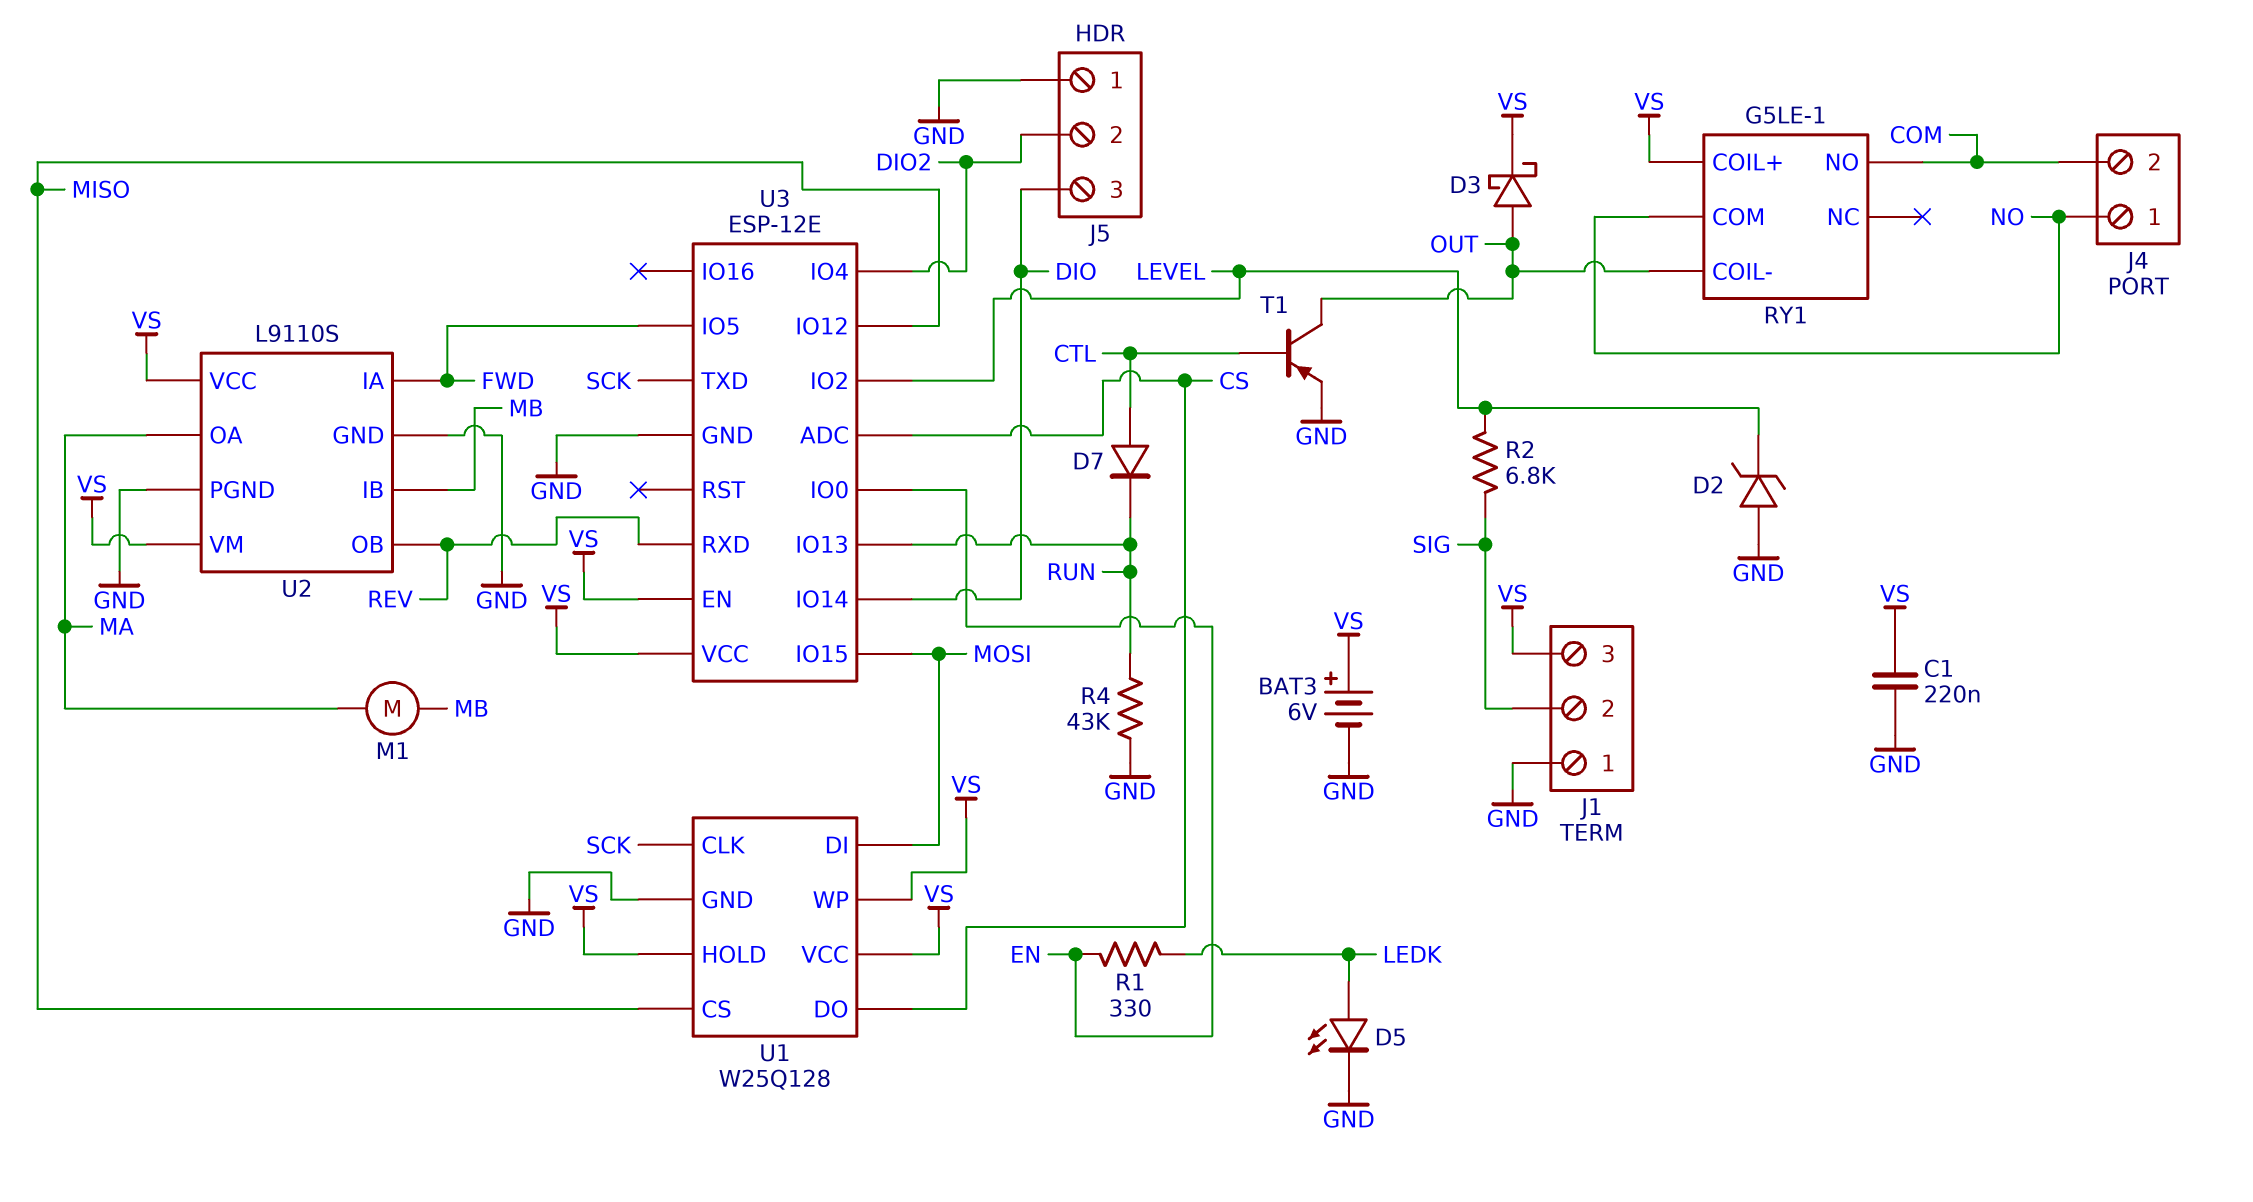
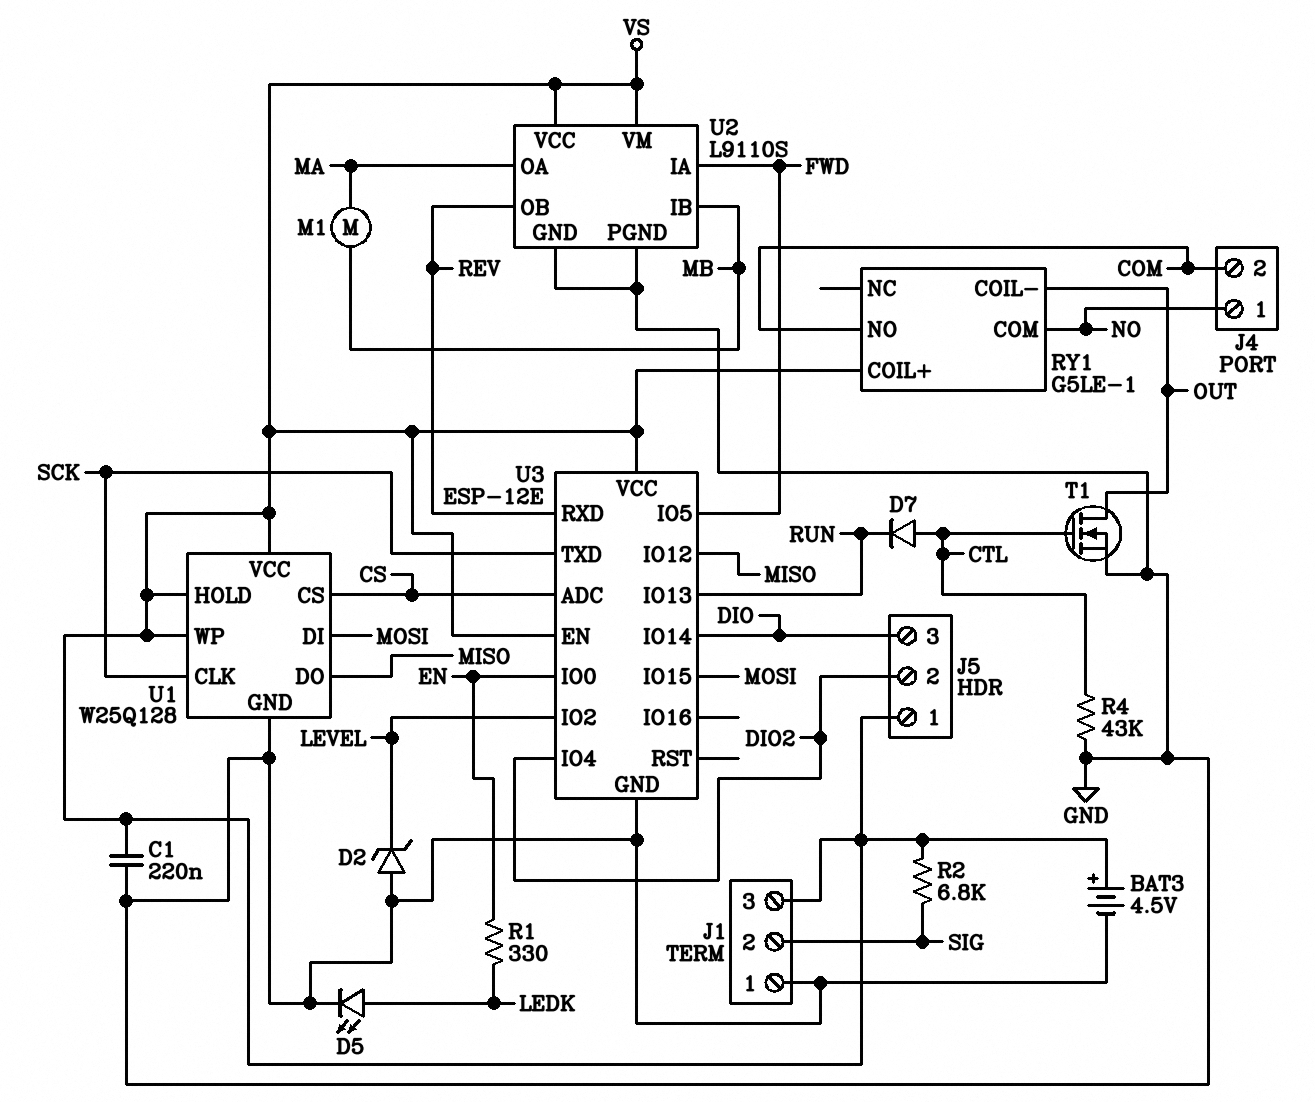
BAT3: 6V (plus VS, minus GND) -> 4.5V (plus VS, minus GND)
D3: schottky (A OUT, K VS) -> none
J5 pin 1: GND -> VS
R2: 6.8k (LEVEL, SIG) -> 6.8k (SIG, VS)
R4: 43k (GND, RUN) -> 43k (CTL, GND)
T1: PNP (B CTL, C OUT, E GND) -> NMOS (G CTL, D OUT, S GND)
U1 pin CS: MISO -> CS
U1 pin DO: CS -> MISO

